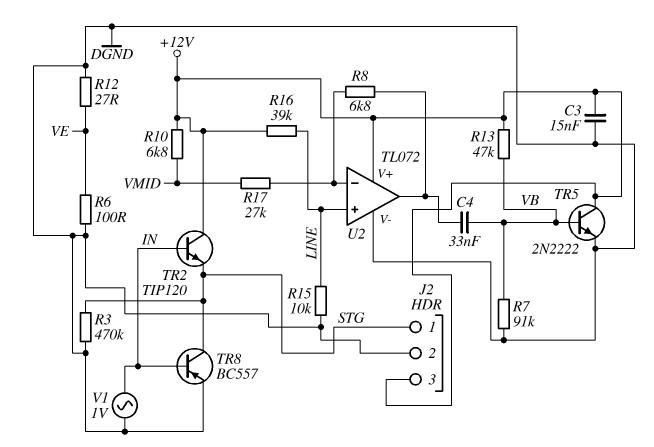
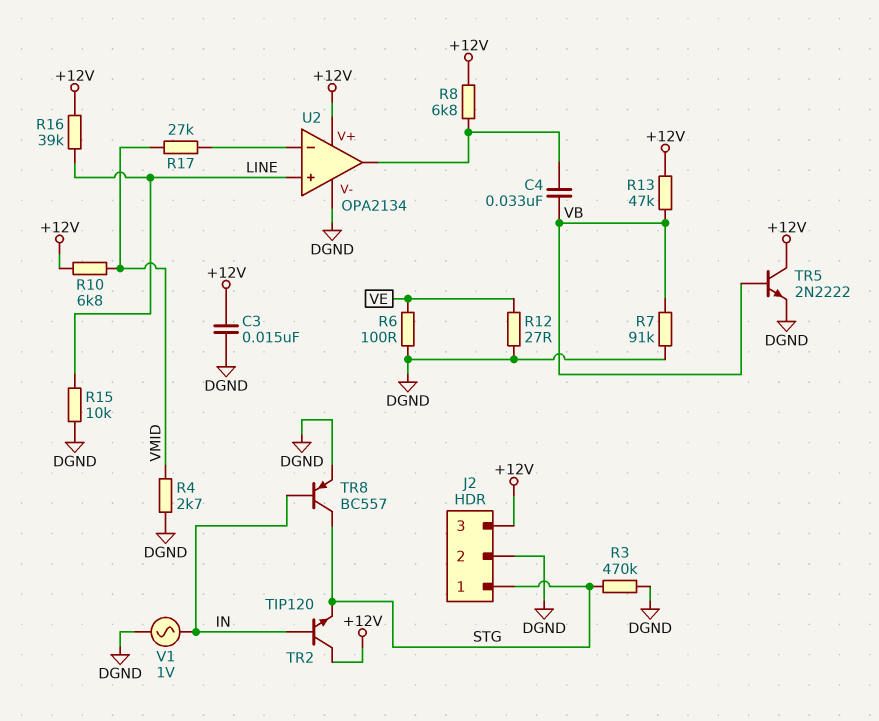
R4: none -> 2.7k (DGND, VMID)
R8: 6.8k (U2/in-, U2/out) -> 6.8k (+12V, U2/out)
U2: TL072 -> OPA2134

